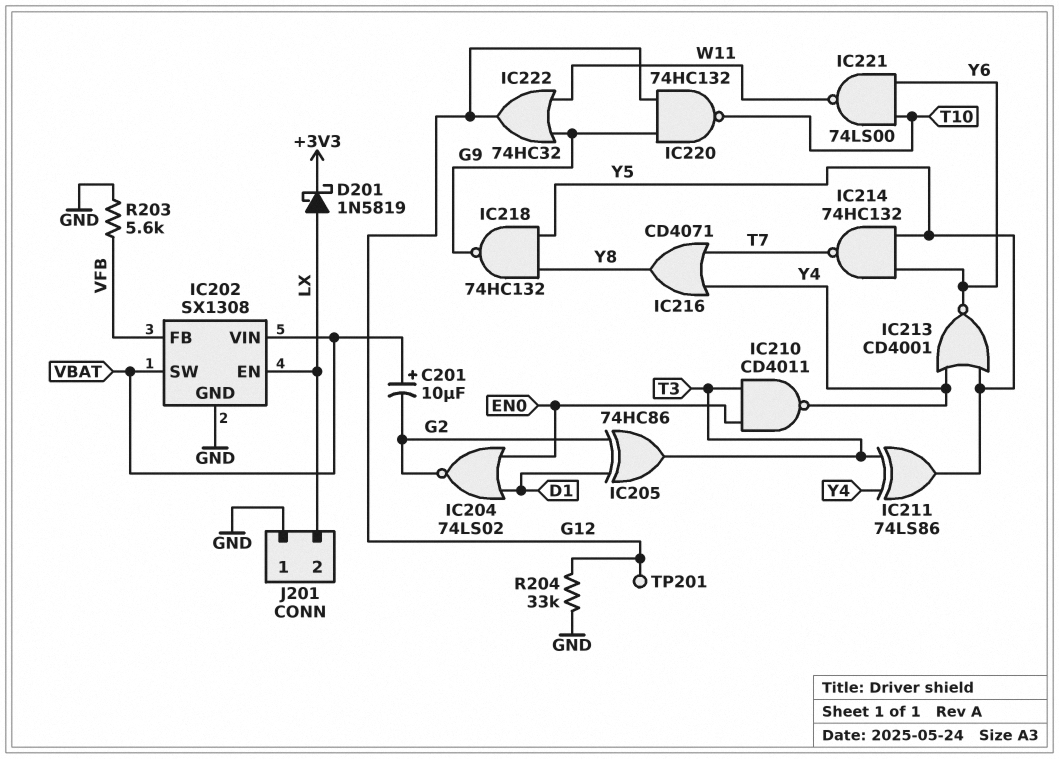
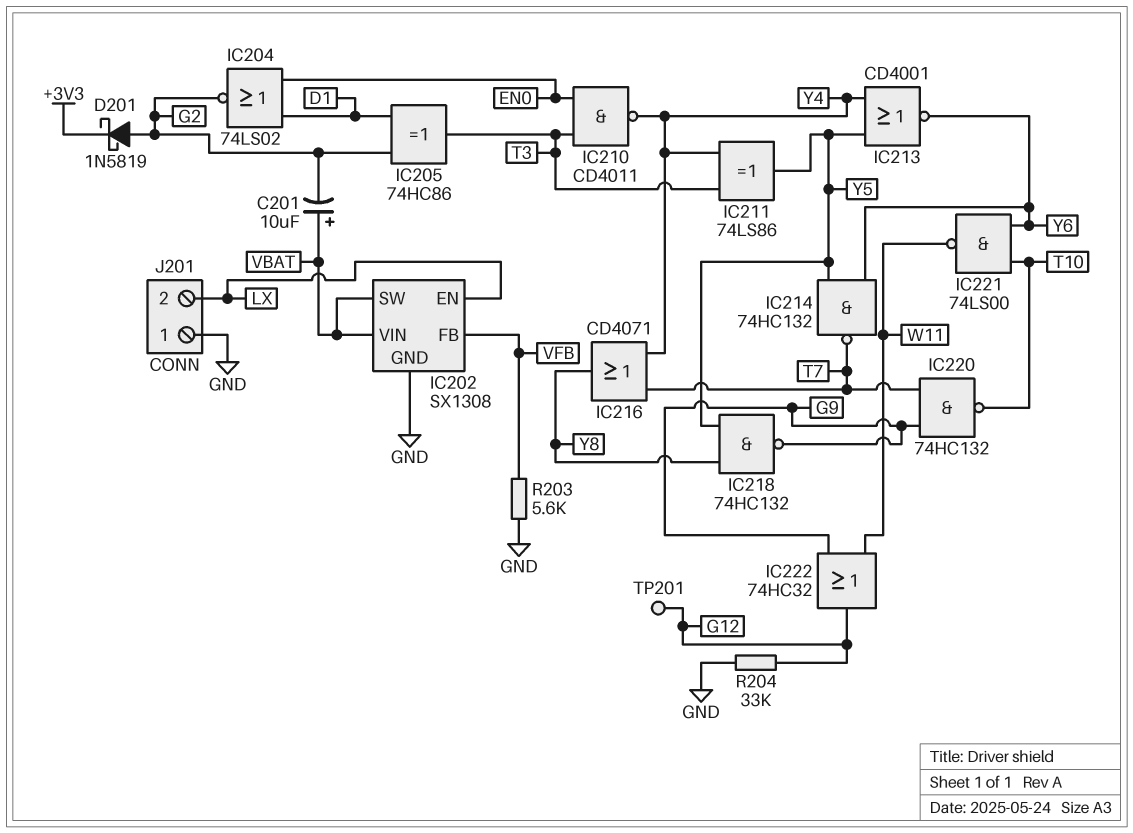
D201: schottky 1N5819 (A LX, K +3V3) -> schottky 1N5819 (A G2, K +3V3)
IC220: NAND 74HC132 (in G9, in G12, out T10) -> NAND 74HC132 (in G9, in T7, out T10)

